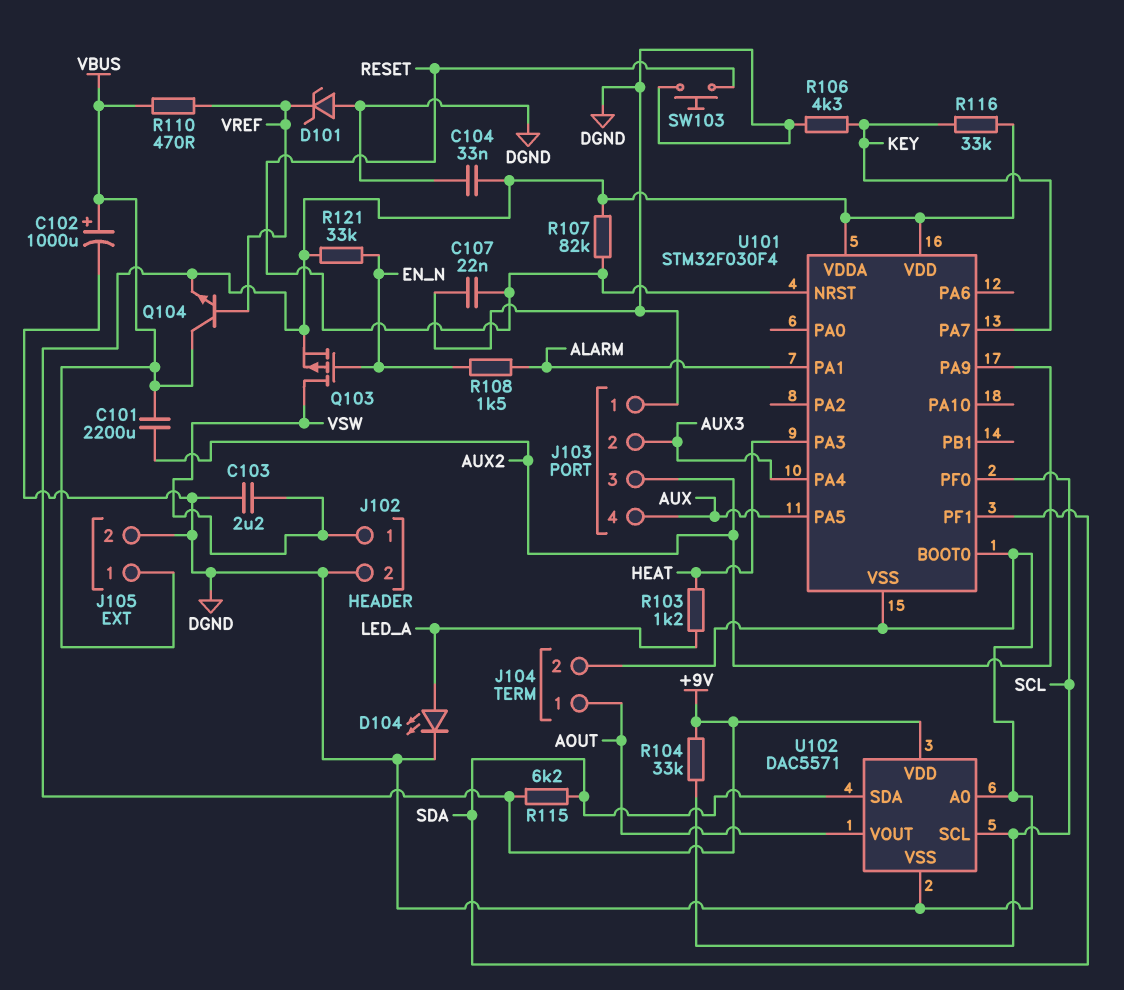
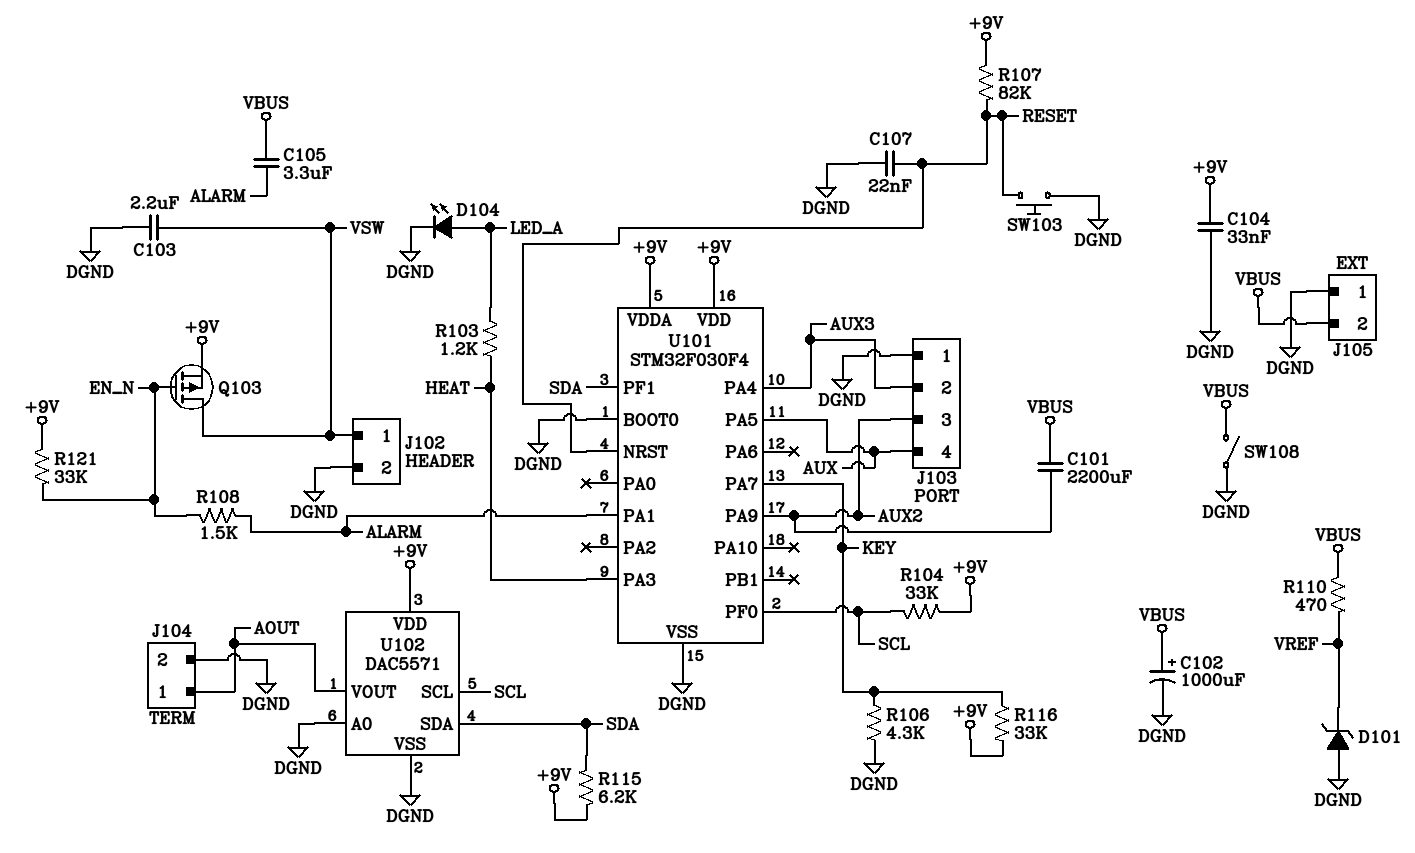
C105: none -> 3.3uF (ALARM, VBUS)
J105 pin 1: VBUS -> DGND
J105 pin 2: DGND -> VBUS
Q104: NPN (B VREF, C VBUS, E +9V) -> none
SW108: none -> switch (DGND, VBUS)

